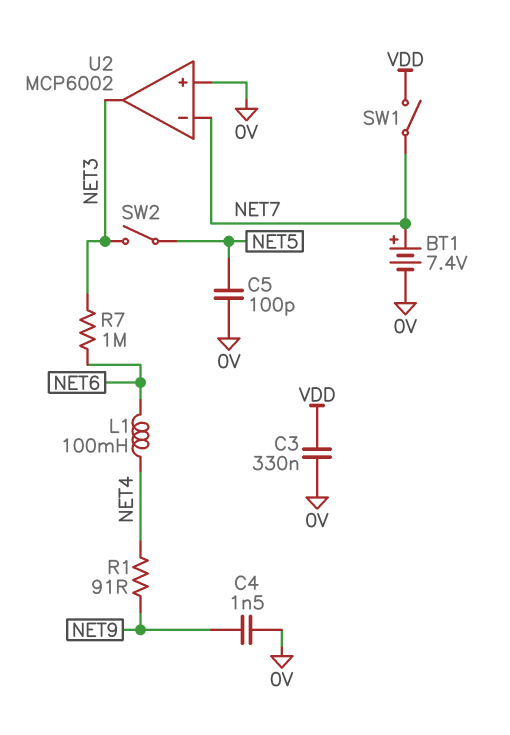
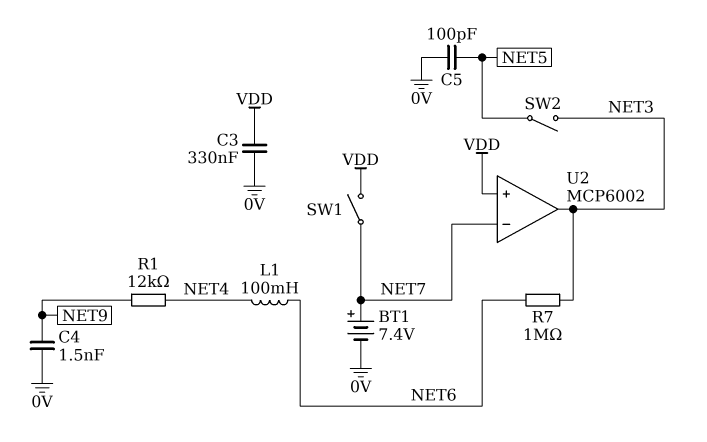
R1: 91 (NET4, NET9) -> 12k (NET4, NET9)
U2 pin in+: 0V -> VDD

